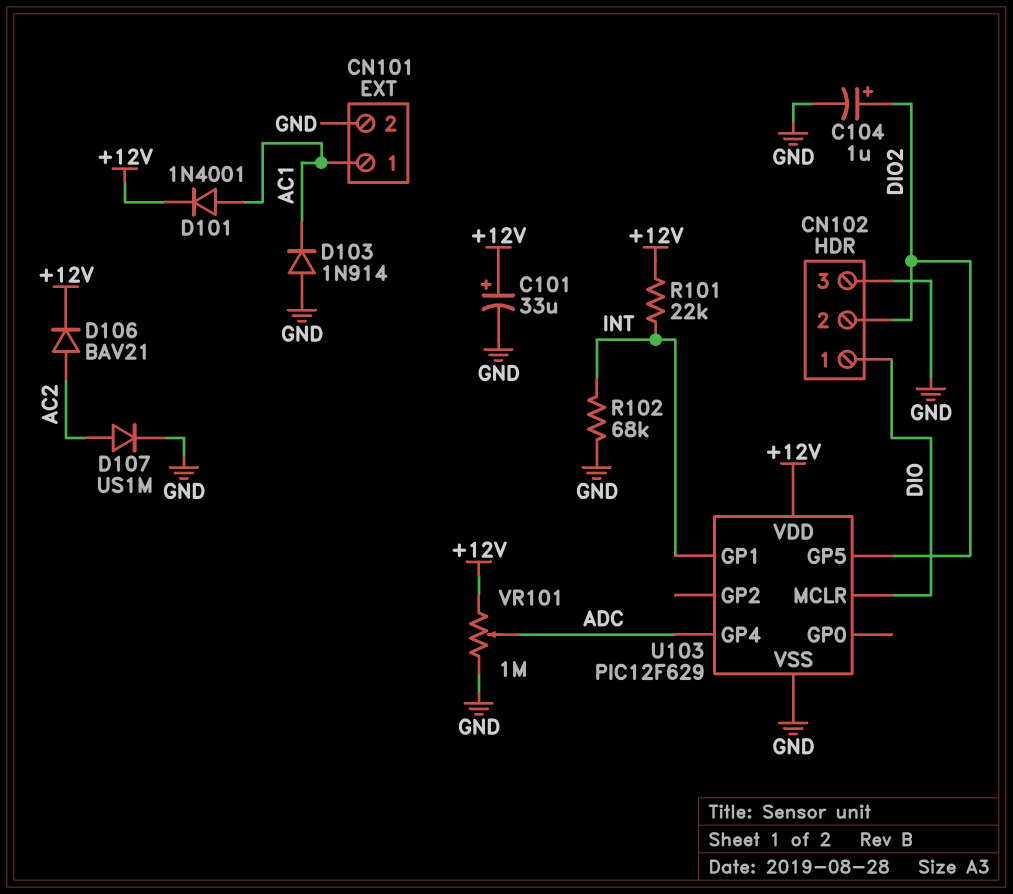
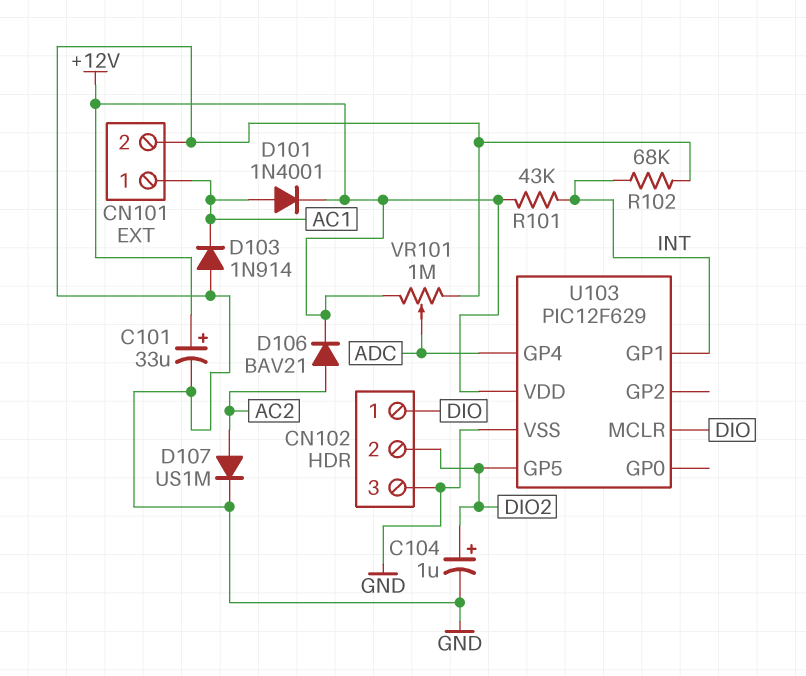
R101: 22k (+12V, INT) -> 43k (+12V, INT)

